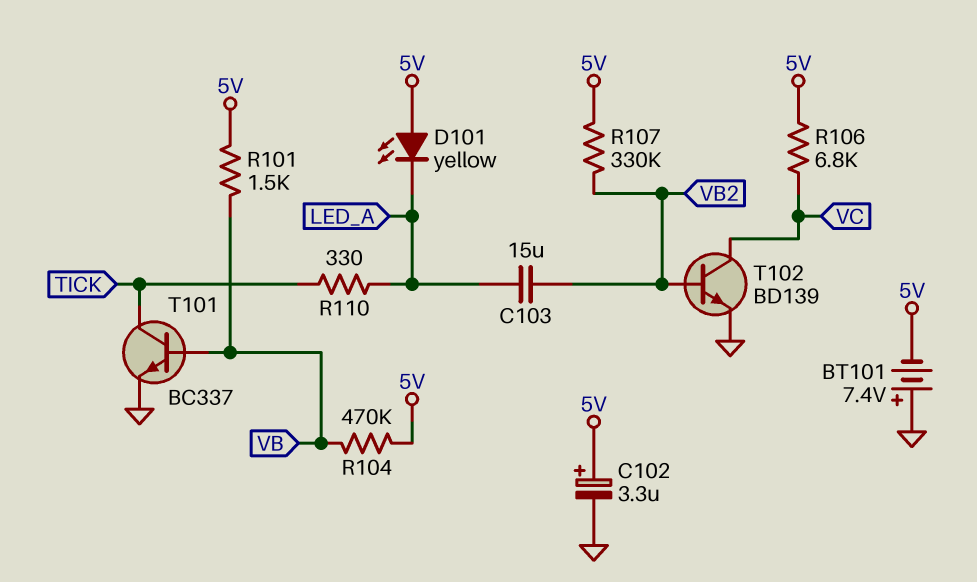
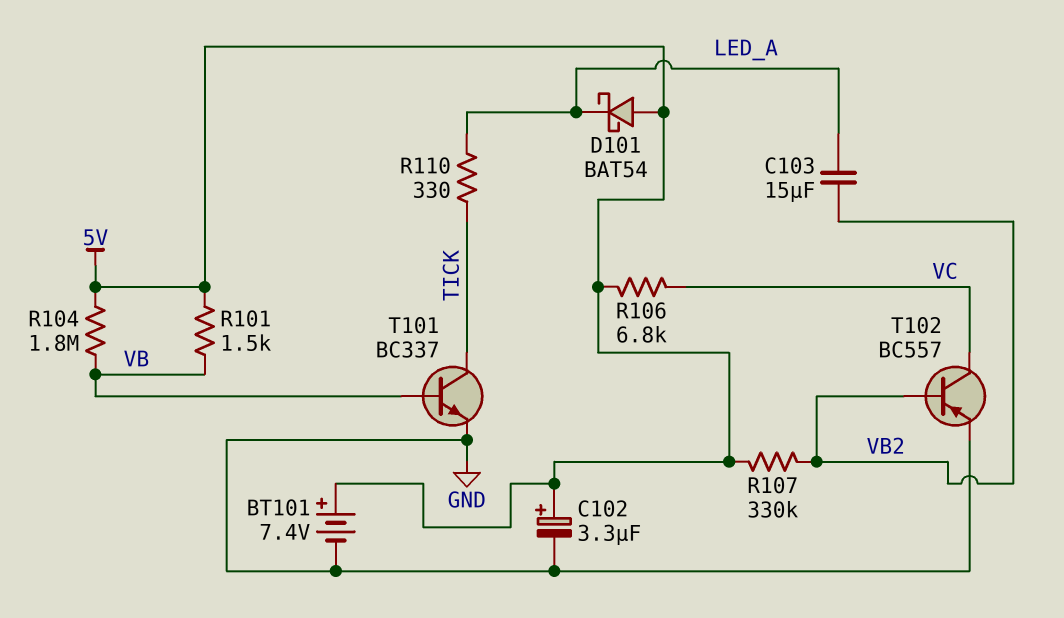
BT101: 7.4V (plus GND, minus 5V) -> 7.4V (plus 5V, minus GND)
D101: LED yellow (A 5V, K LED_A) -> schottky BAT54 (A 5V, K LED_A)
R104: 470k (5V, VB) -> 1.8M (5V, VB)
T102: NPN BD139 (B VB2, C VC, E GND) -> PNP BC557 (B VB2, C VC, E GND)

